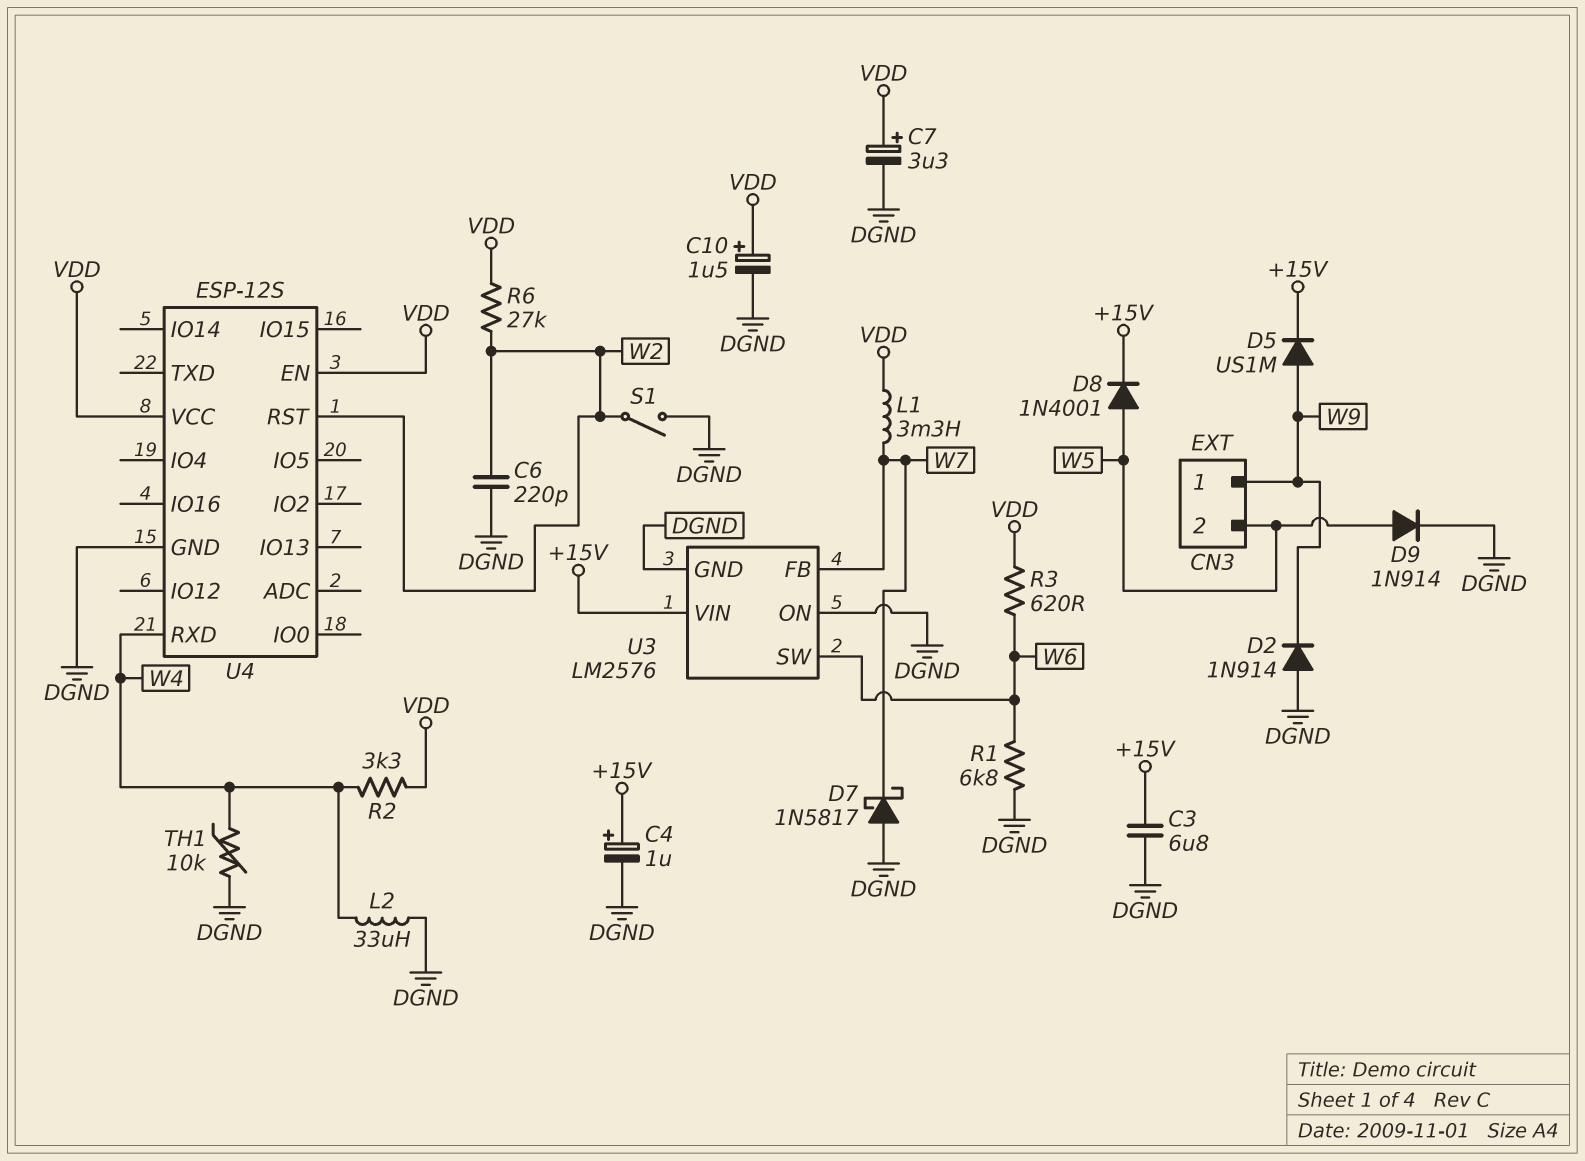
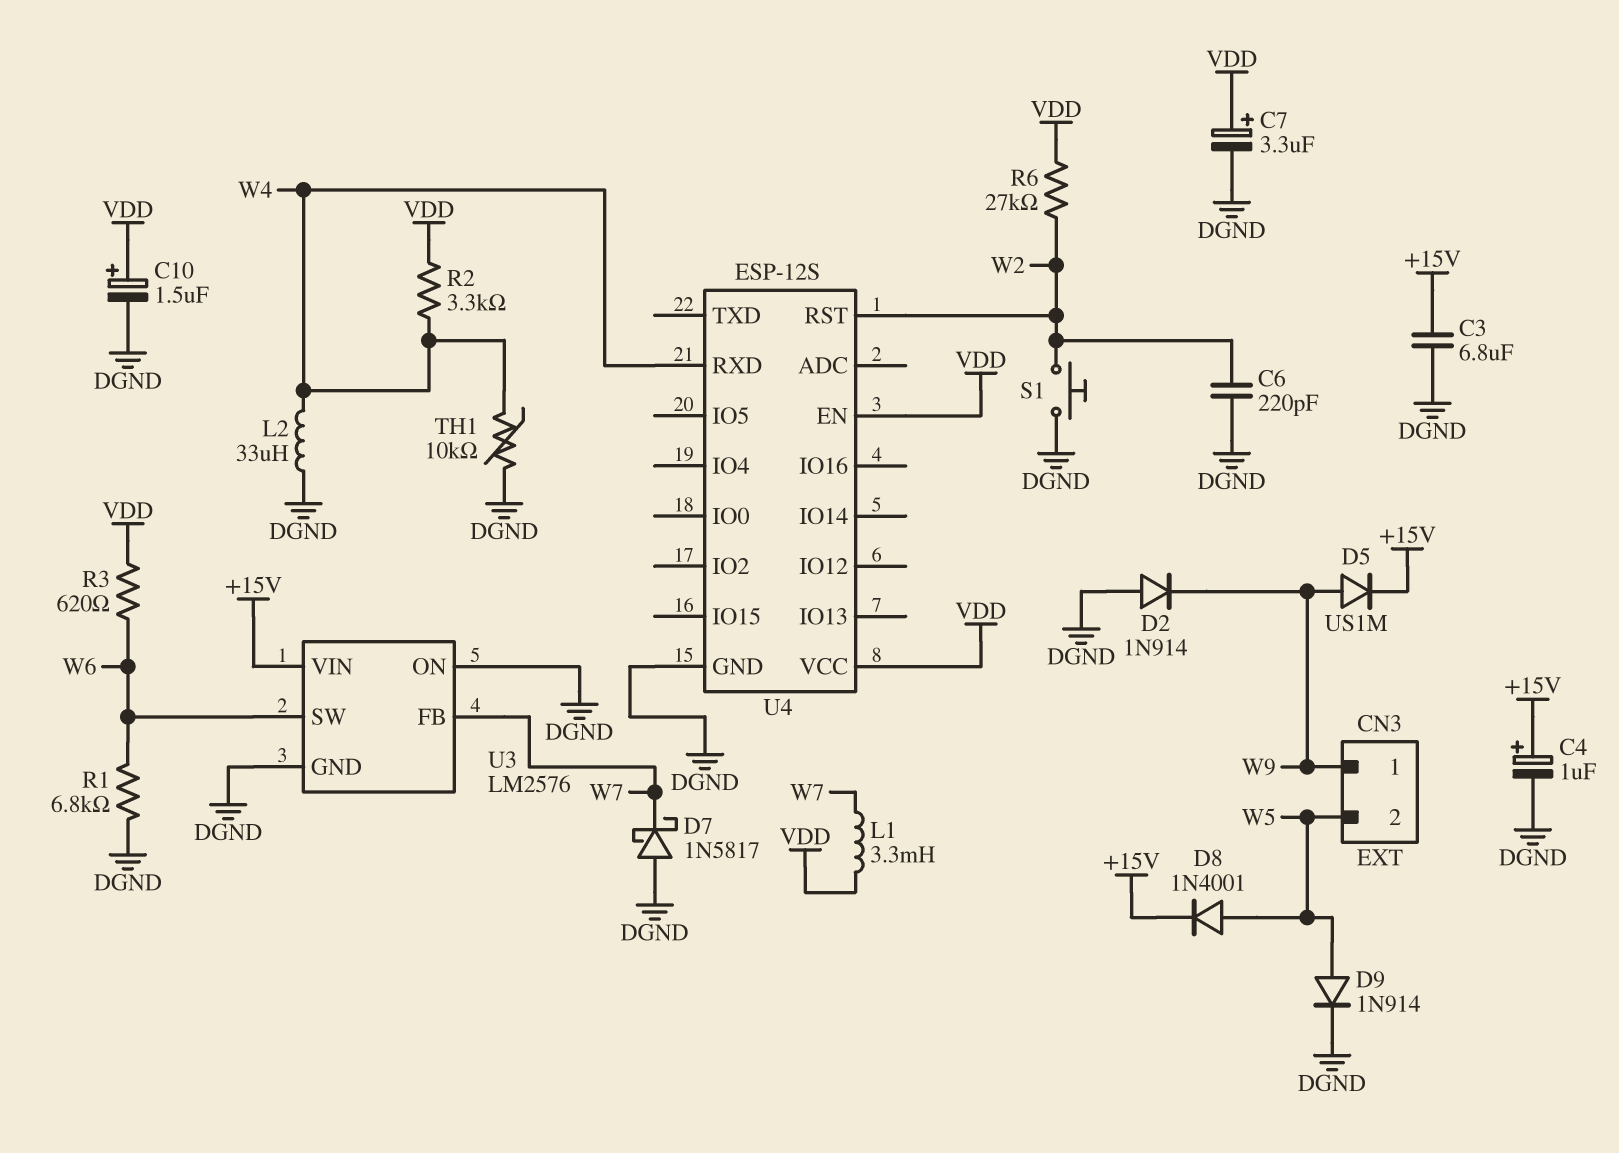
S1: switch (DGND, W2) -> button (DGND, W2)

